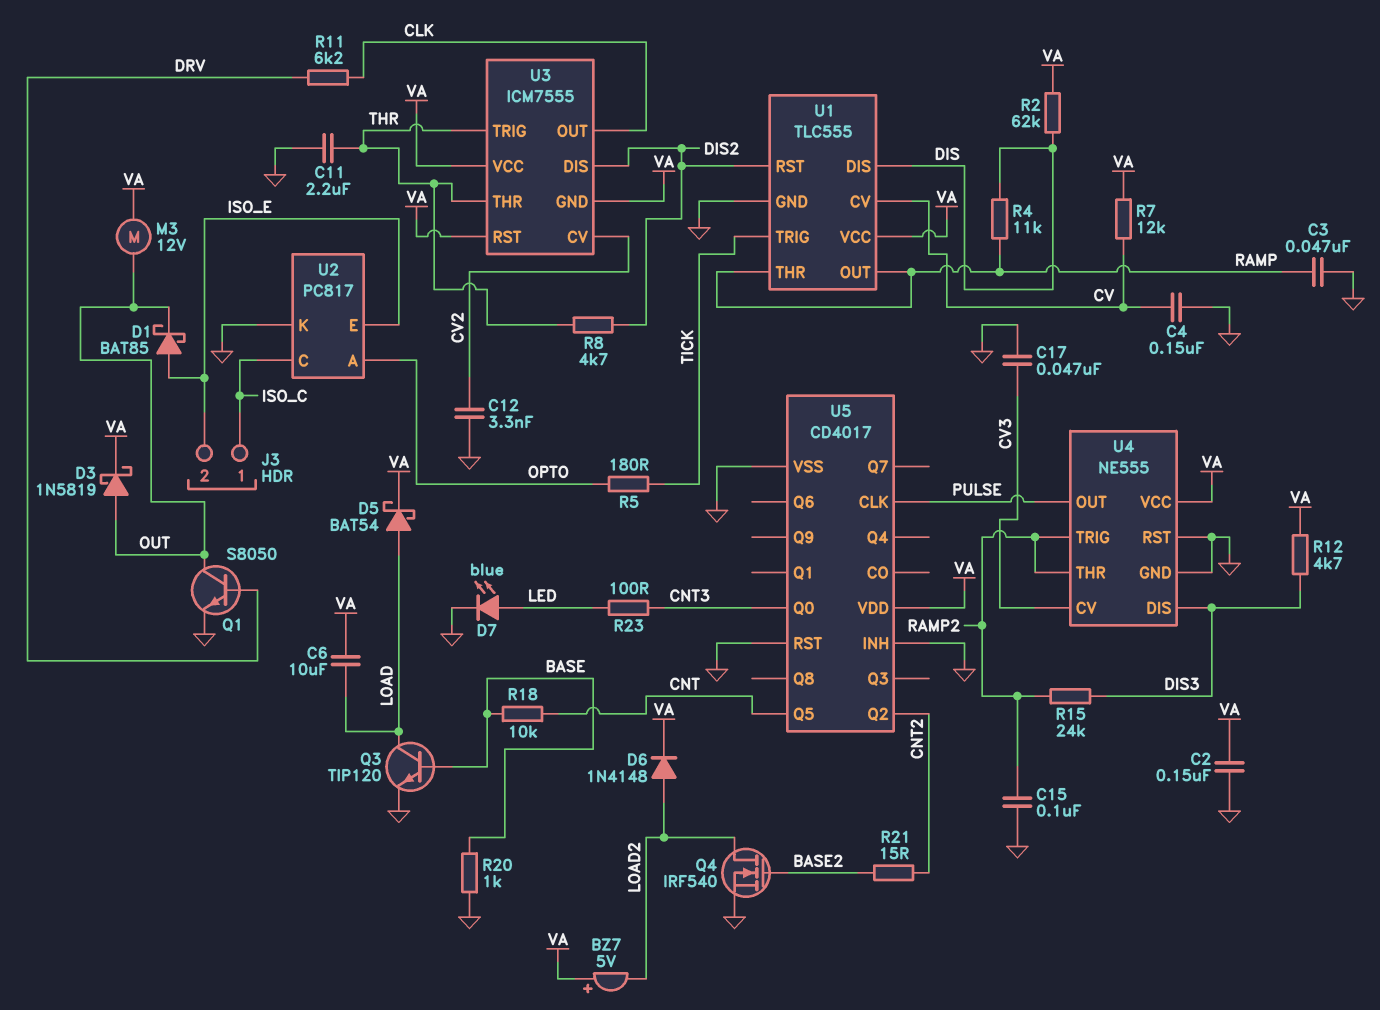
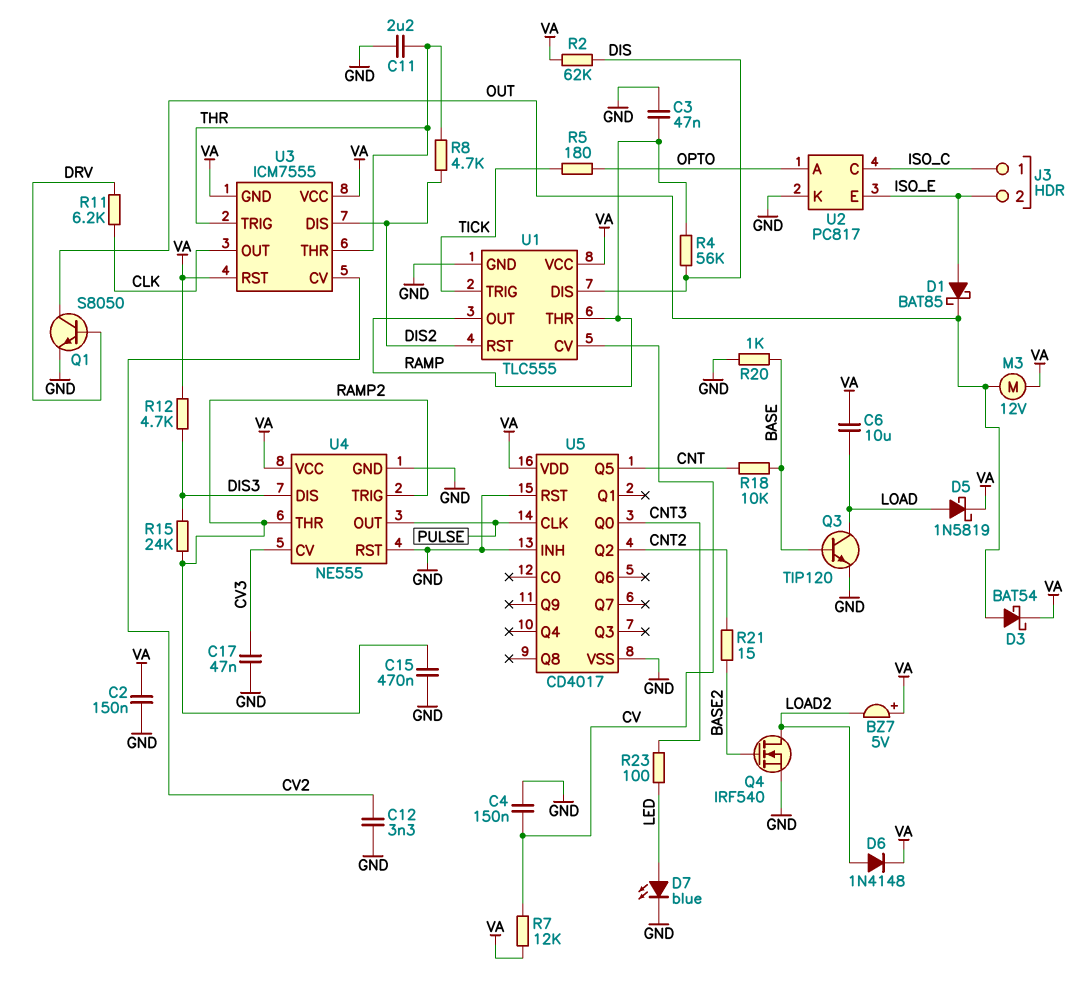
C15: 100nF (GND, RAMP2) -> 470nF (GND, RAMP2)
D3: schottky 1N5819 (A OUT, K VA) -> schottky BAT54 (A OUT, K VA)
D5: schottky BAT54 (A LOAD, K VA) -> schottky 1N5819 (A LOAD, K VA)
R4: 11k (DIS, RAMP) -> 56k (DIS, RAMP)

